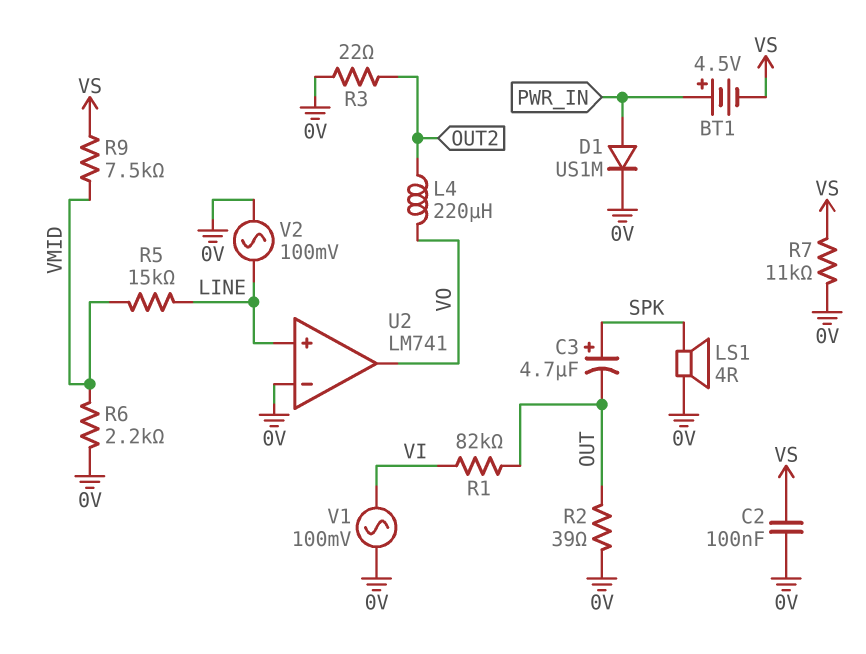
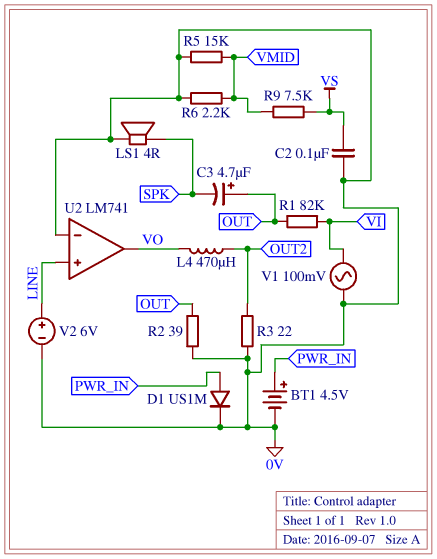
BT1: 4.5V (plus PWR_IN, minus VS) -> 4.5V (plus PWR_IN, minus 0V)
C3: 4.7uF (plus SPK, minus OUT) -> 4.7uF (plus OUT, minus SPK)
L4: 220uH (OUT2, VO) -> 470uH (OUT2, VO)
R5: 15k (LINE, VMID) -> 15k (0V, VMID)
R7: 11k (0V, VS) -> none
V2: AC 100mV (0V, LINE) -> 6V (plus LINE, minus 0V)

